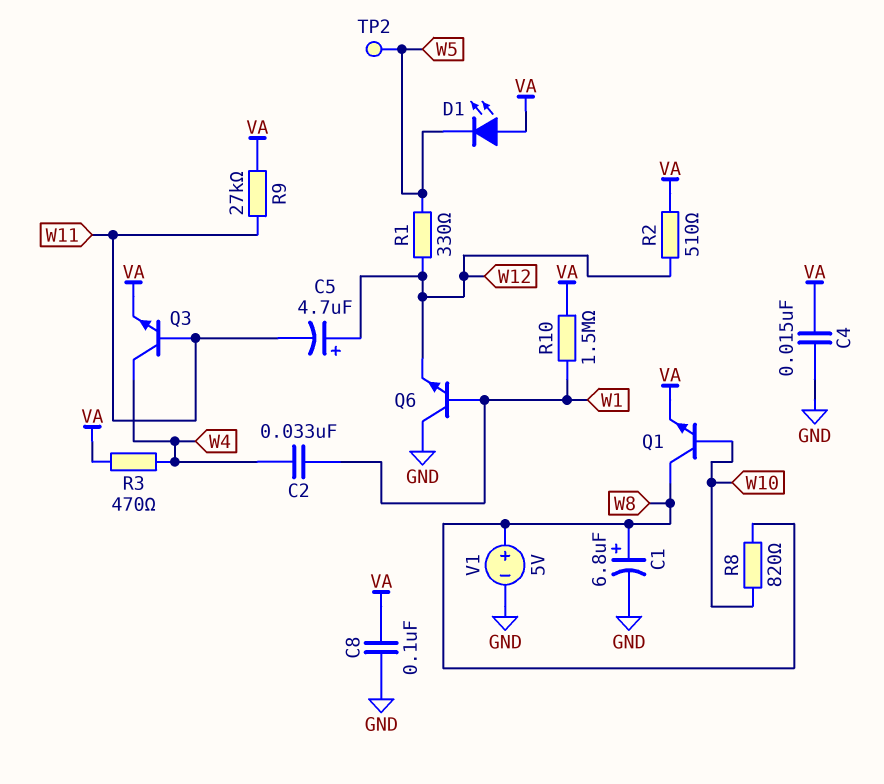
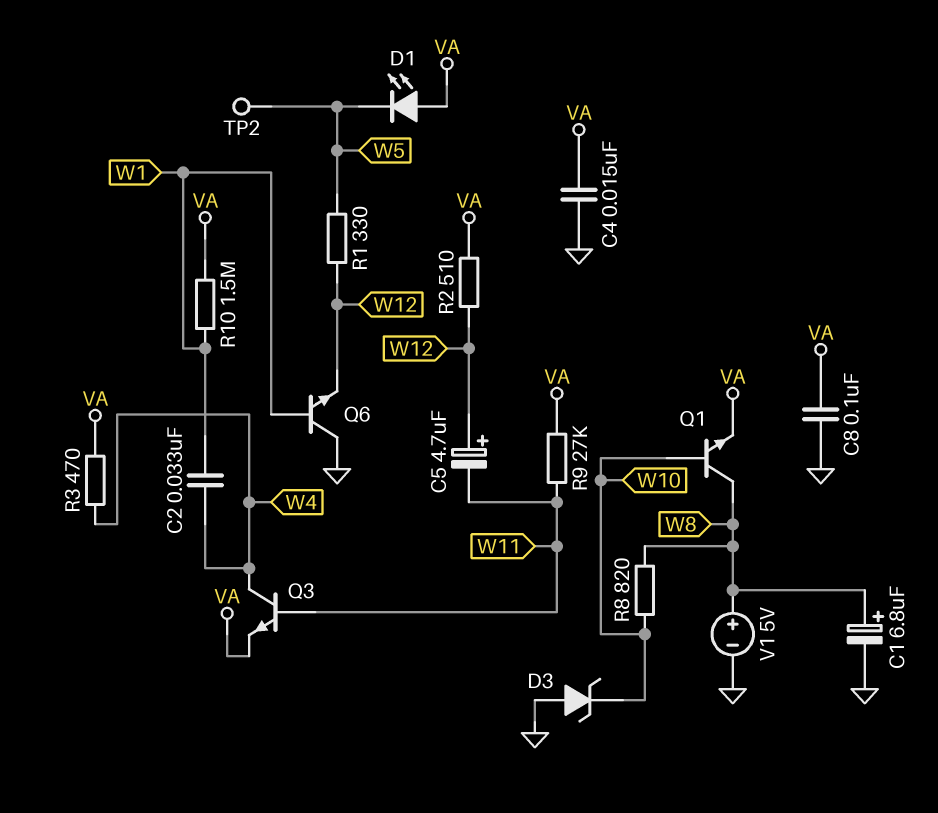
D3: none -> zener (A GND, K W10)

